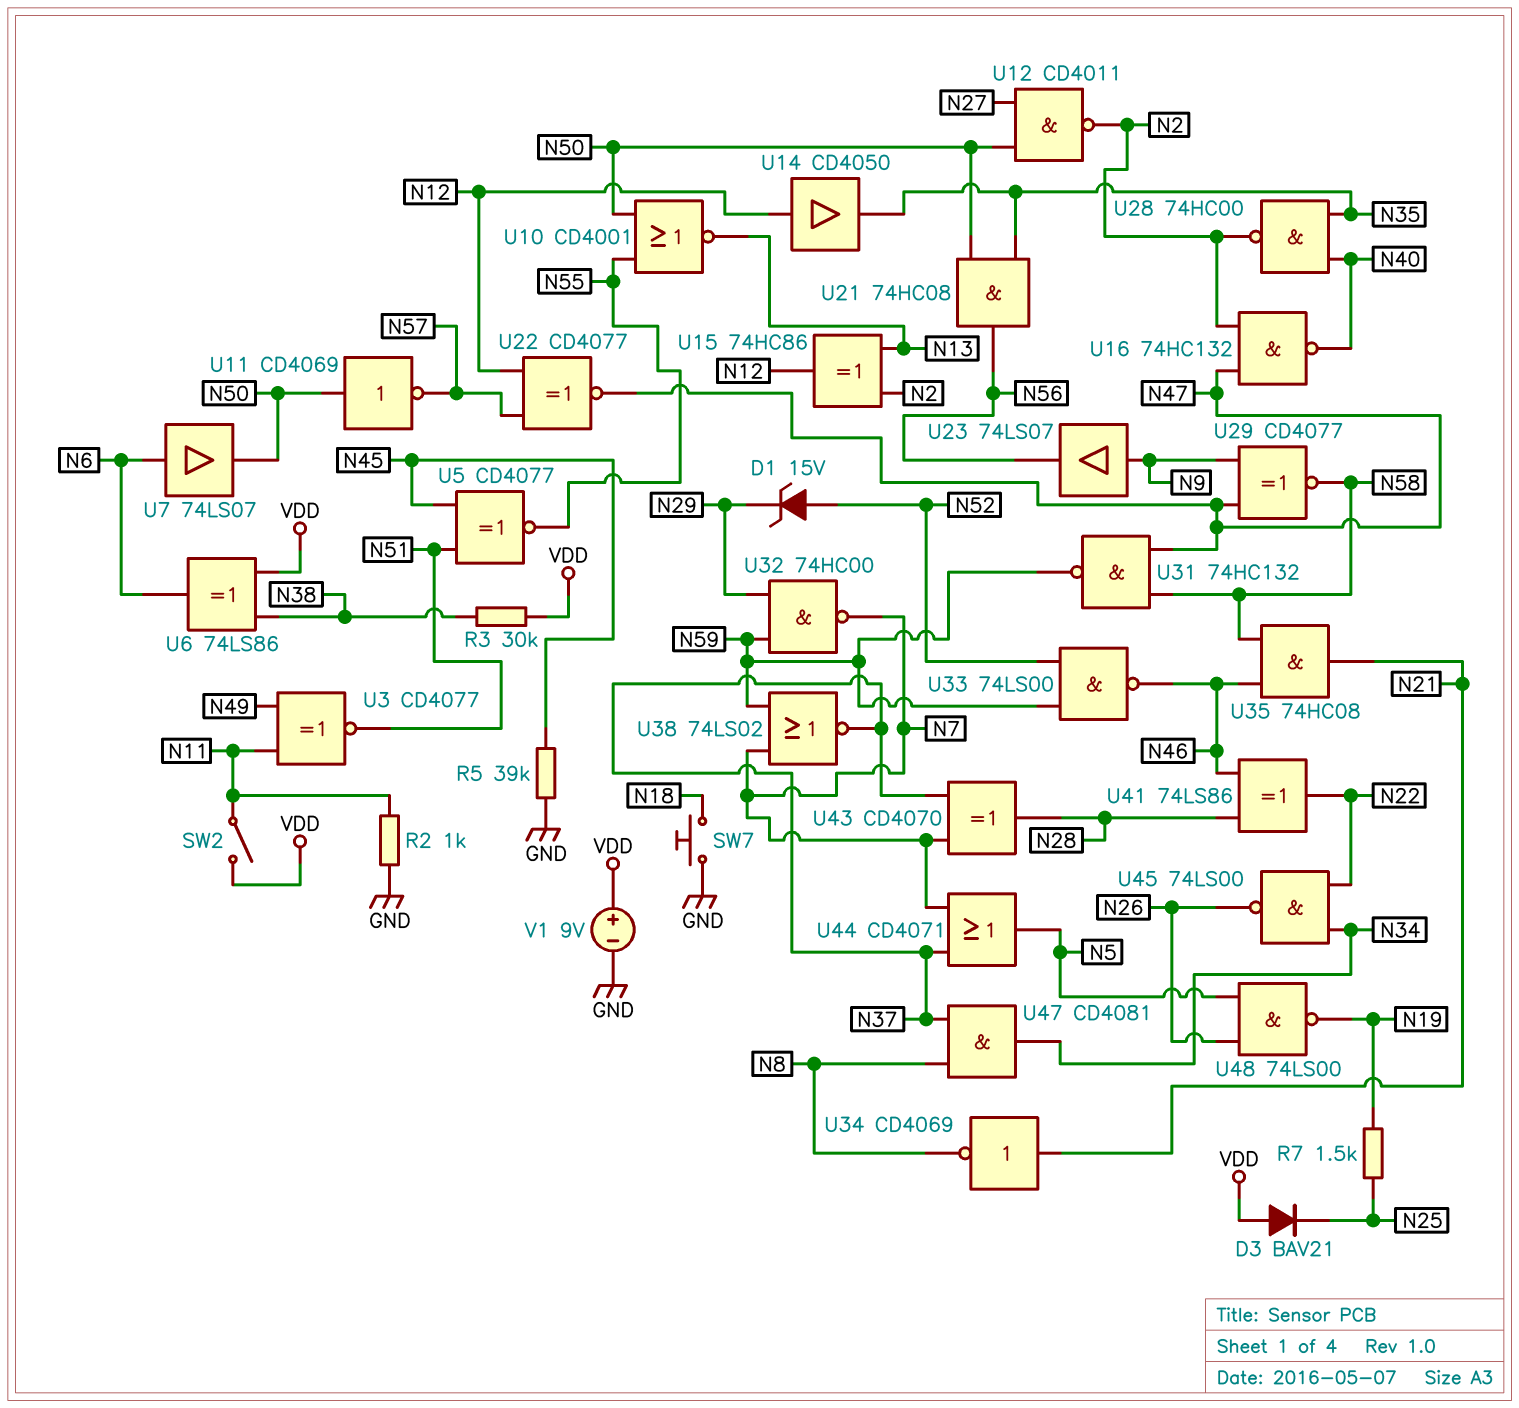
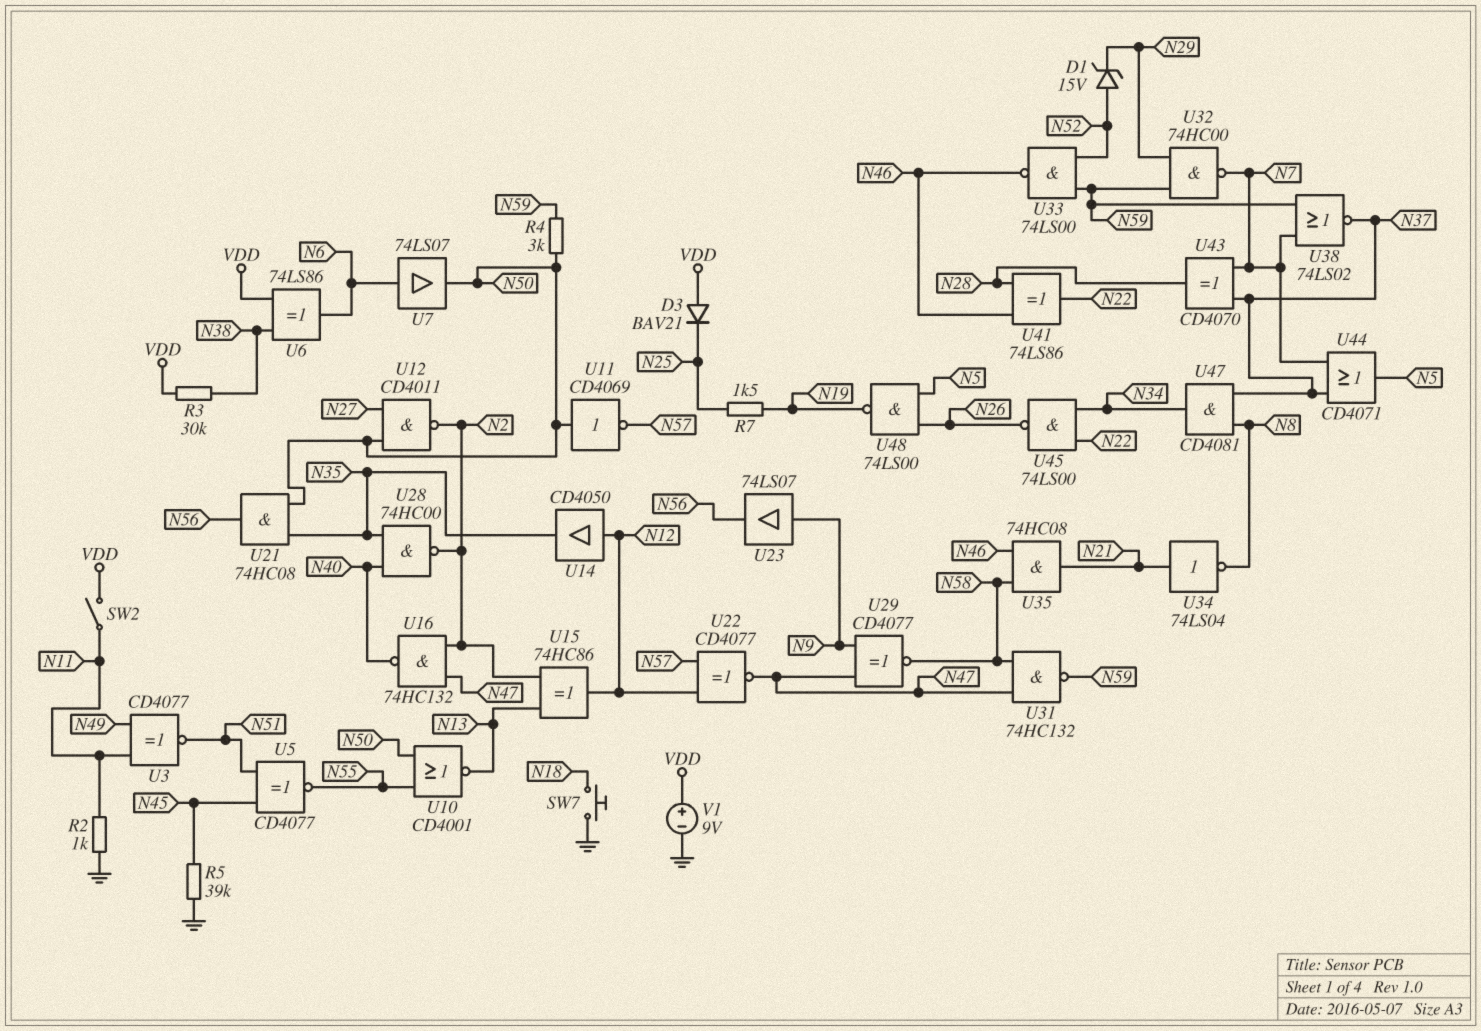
R4: none -> 3k (N50, N59)
U34: NOT CD4069 (in N21, out N8) -> NOT 74LS04 (in N21, out N8)

